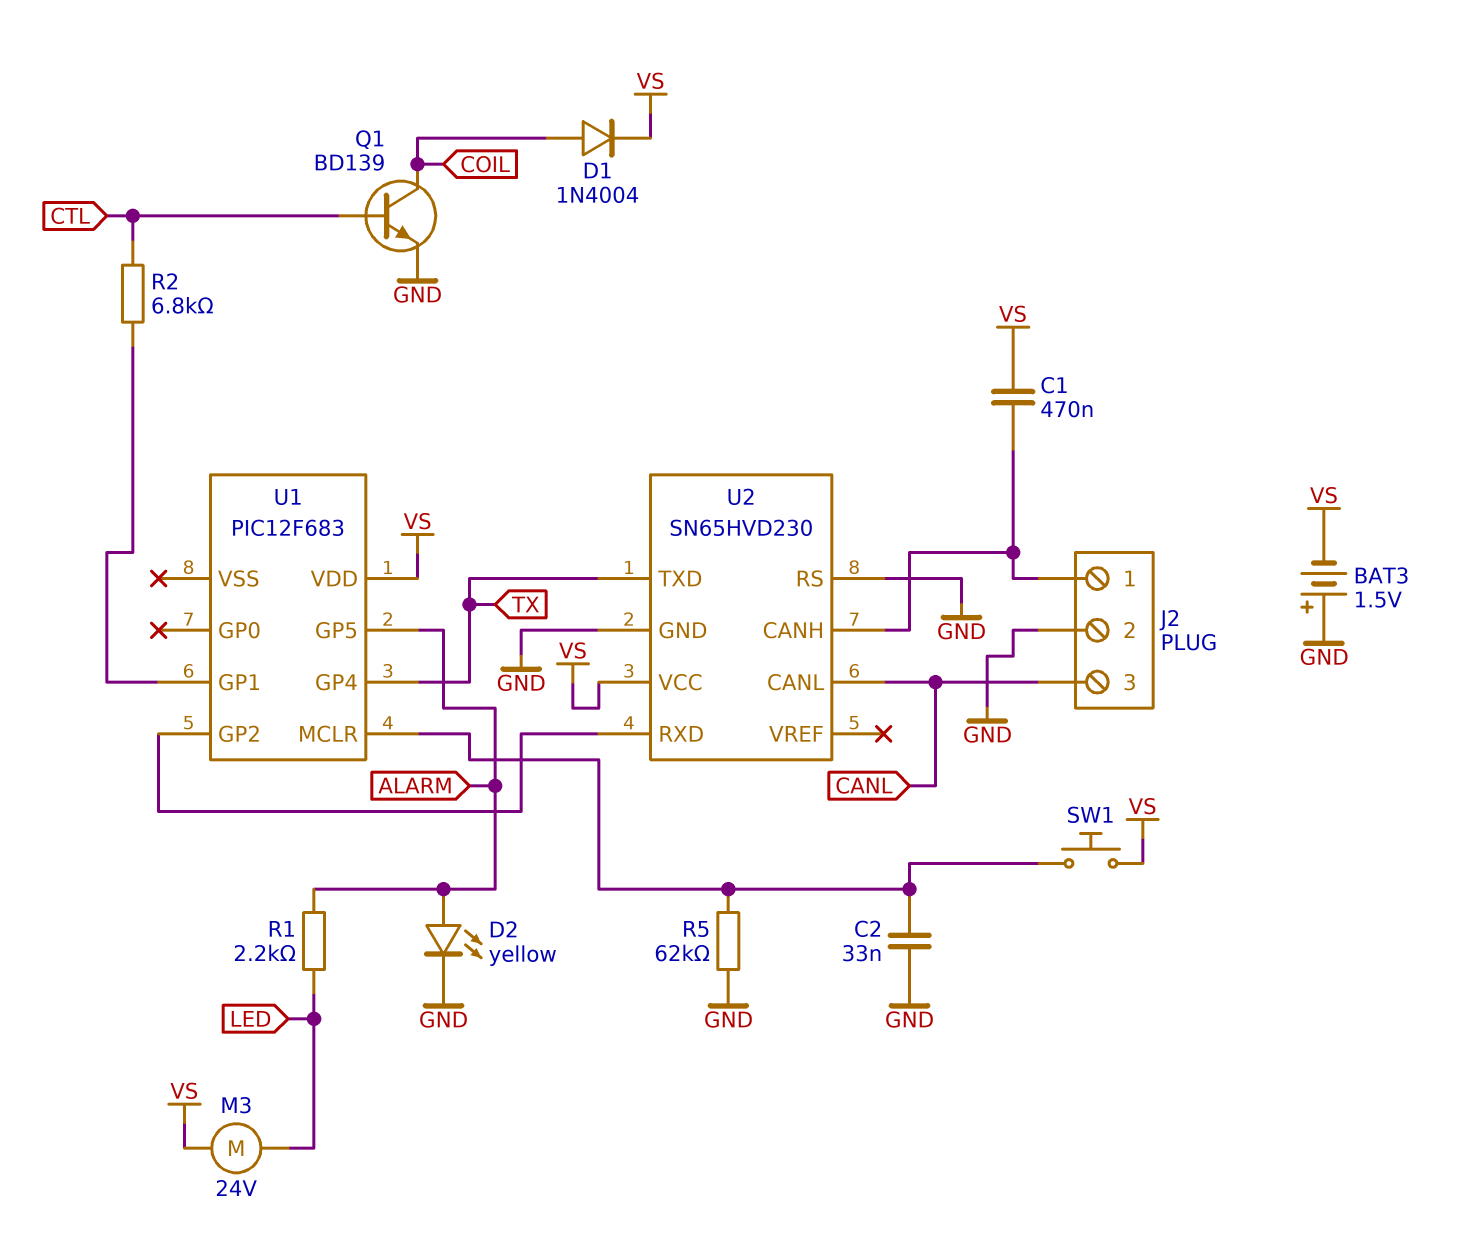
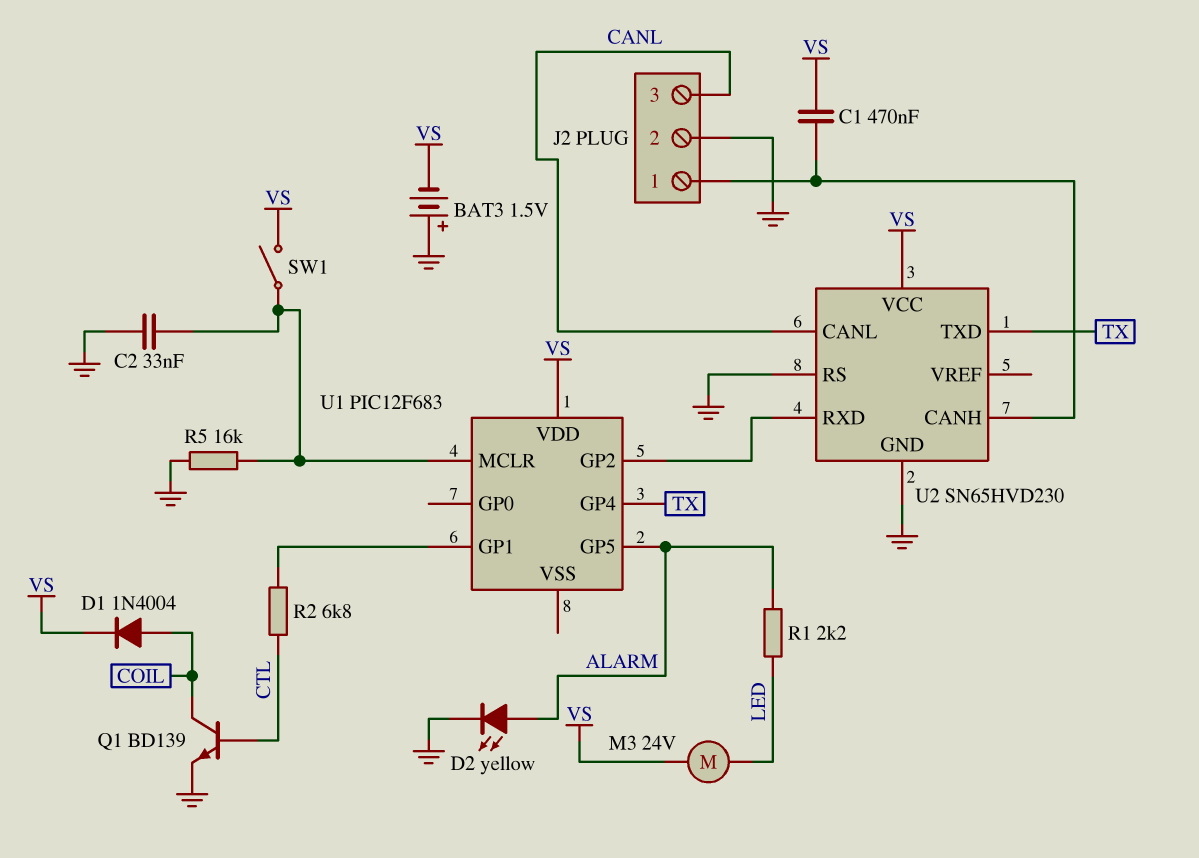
R5: 62k (GND, U1/MCLR) -> 16k (GND, U1/MCLR)
SW1: button (U1/MCLR, VS) -> switch (U1/MCLR, VS)

